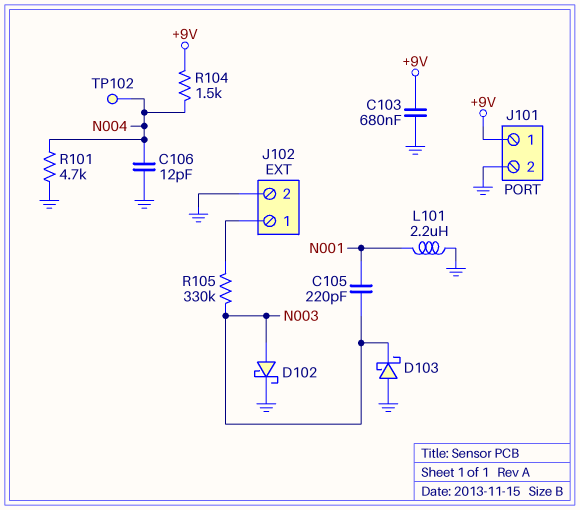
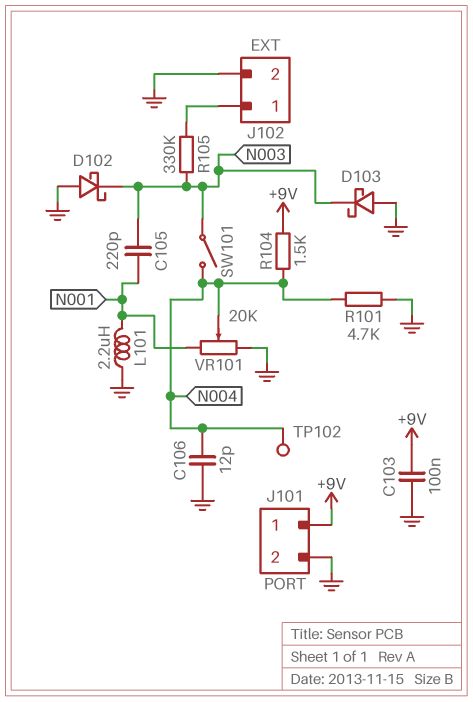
C103: 680nF (+9V, GND) -> 100nF (+9V, GND)
D102: schottky (A N003, K GND) -> schottky (A GND, K N003)
SW101: none -> switch (N003, N004)
VR101: none -> 20k (GND, N001, wiper N004)

